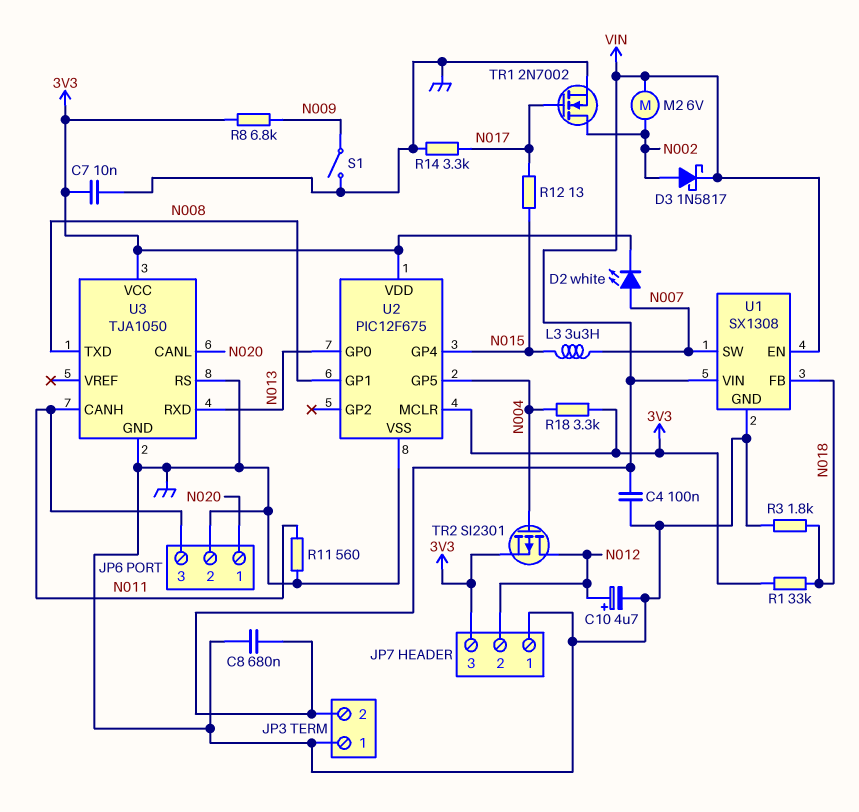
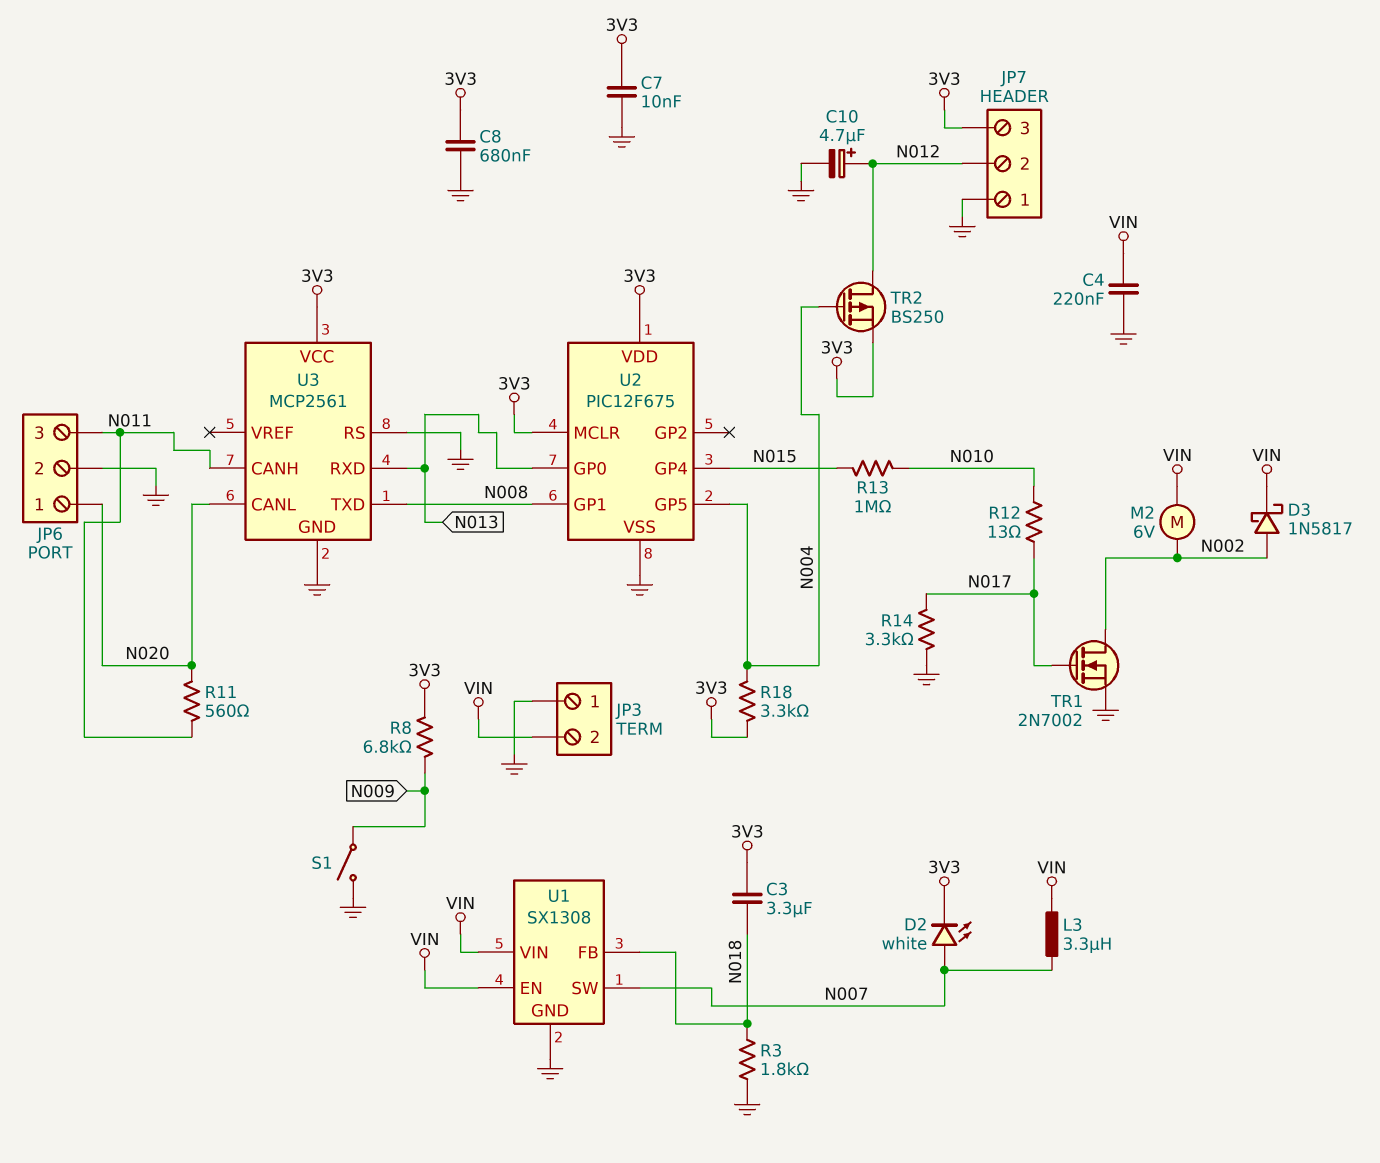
C3: none -> 3.3uF (3V3, N018)
C4: 100nF (GND, VIN) -> 220nF (GND, VIN)
C8: 680nF (GND, VIN) -> 680nF (3V3, GND)
L3: 3.3uH (N007, N015) -> 3.3uH (N007, VIN)
R1: 33k (3V3, N018) -> none
R11: 560 (GND, N011) -> 560 (N011, N020)
R12: 13 (N015, N017) -> 13 (N010, N017)
R13: none -> 1M (N010, N015)
TR2: PMOS SI2301 (G N004, D N012, S 3V3) -> PMOS BS250 (G N004, D N012, S 3V3)
U3: TJA1050 -> MCP2561

